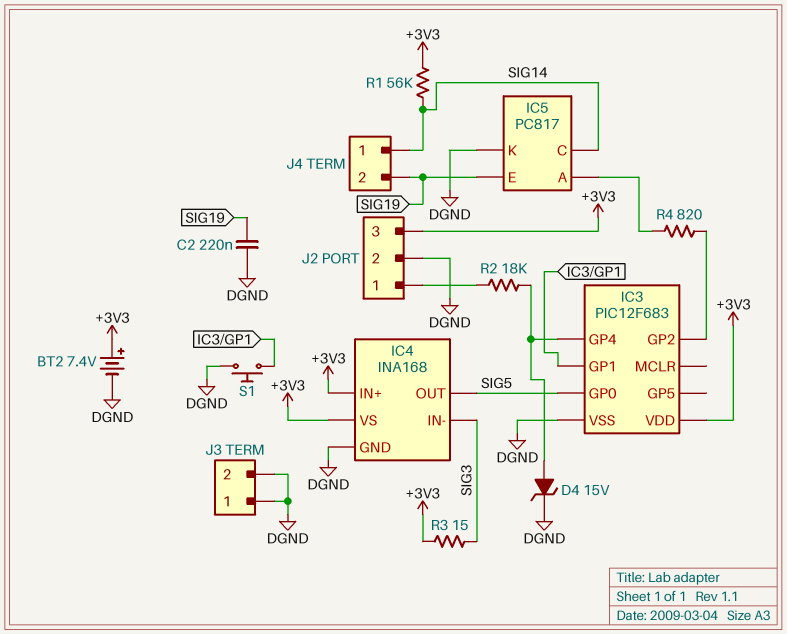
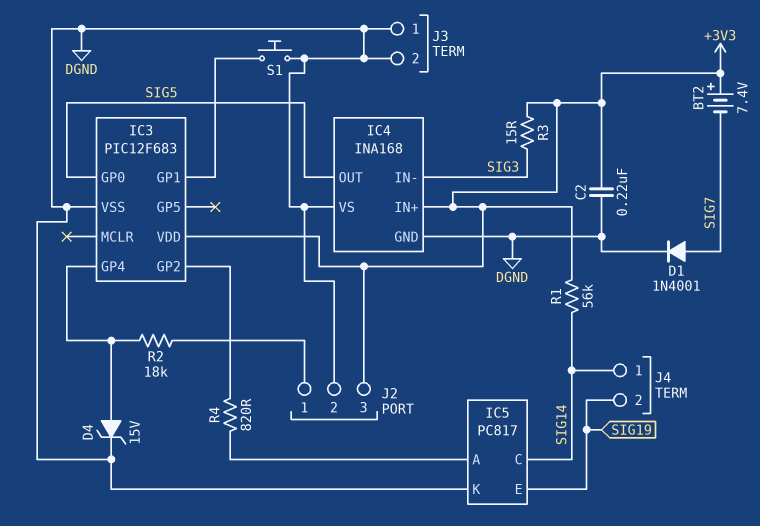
BT2: 7.4V (plus +3V3, minus DGND) -> 7.4V (plus +3V3, minus SIG7)
C2: 220nF (DGND, SIG19) -> 220nF (+3V3, DGND)
D1: none -> diode 1N4001 (A SIG7, K DGND)
IC4 pin VS: +3V3 -> DGND

